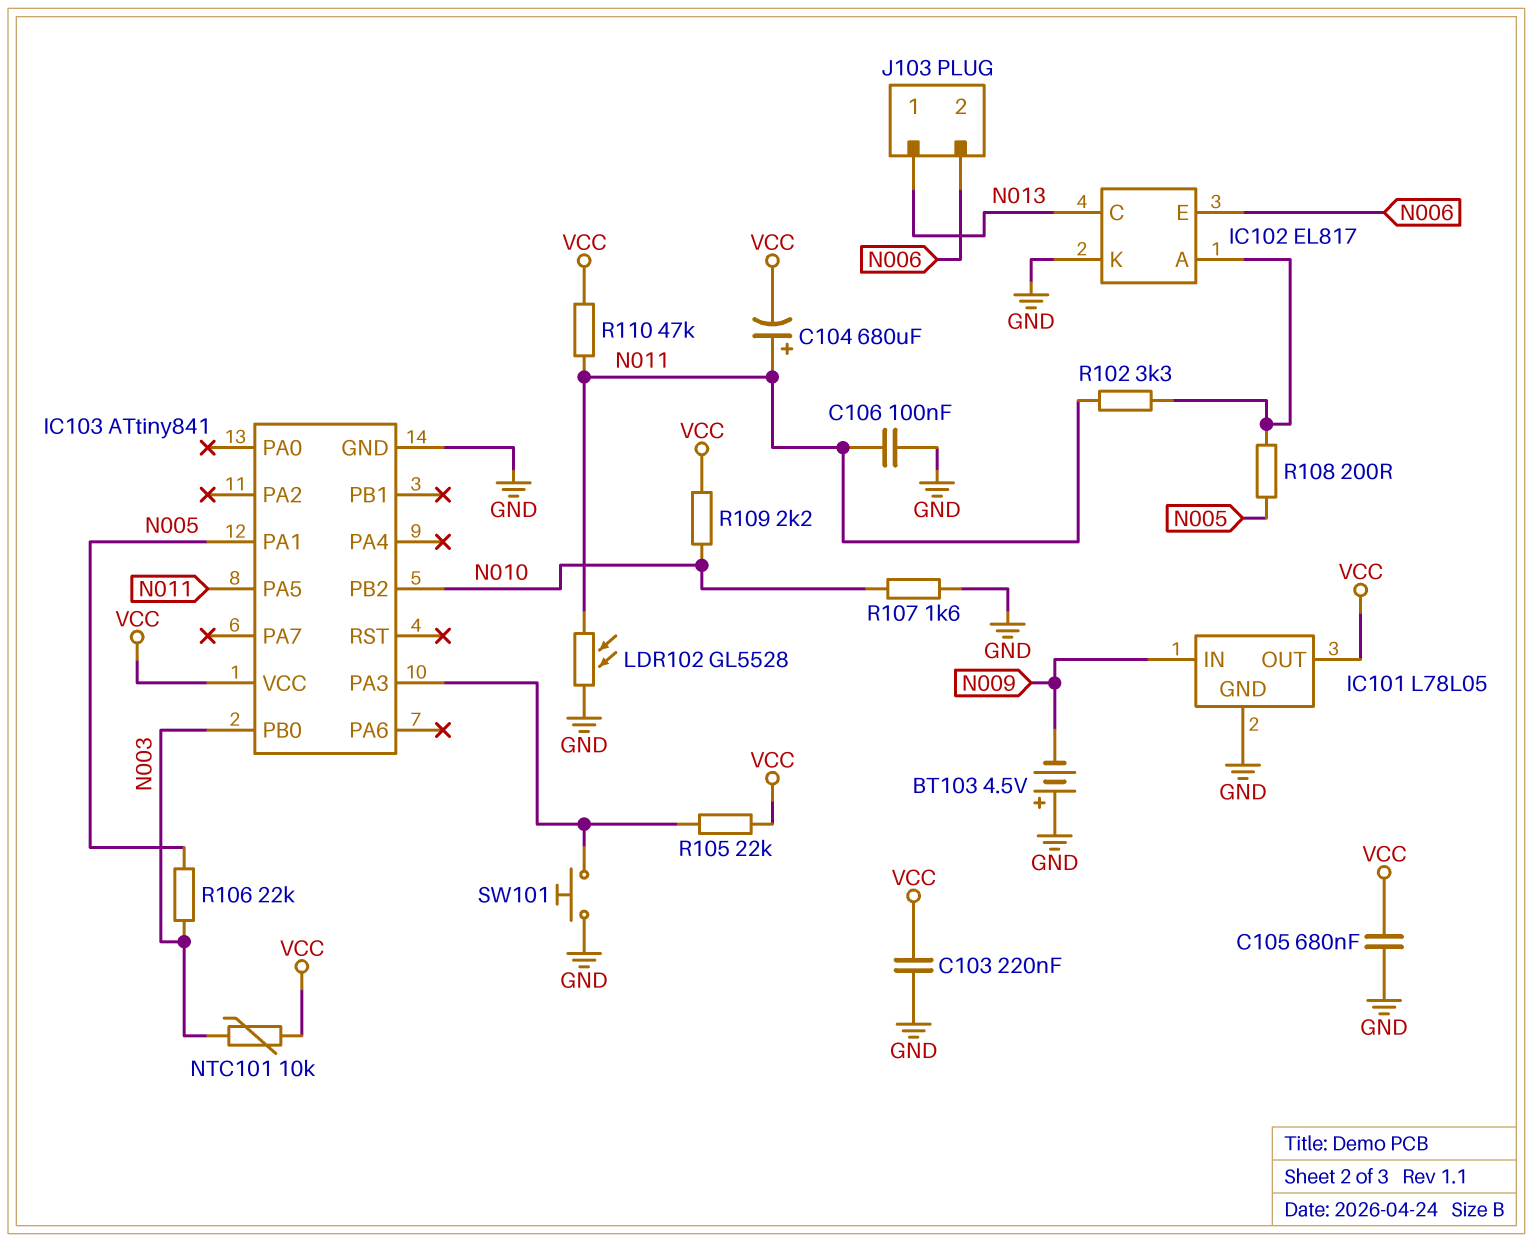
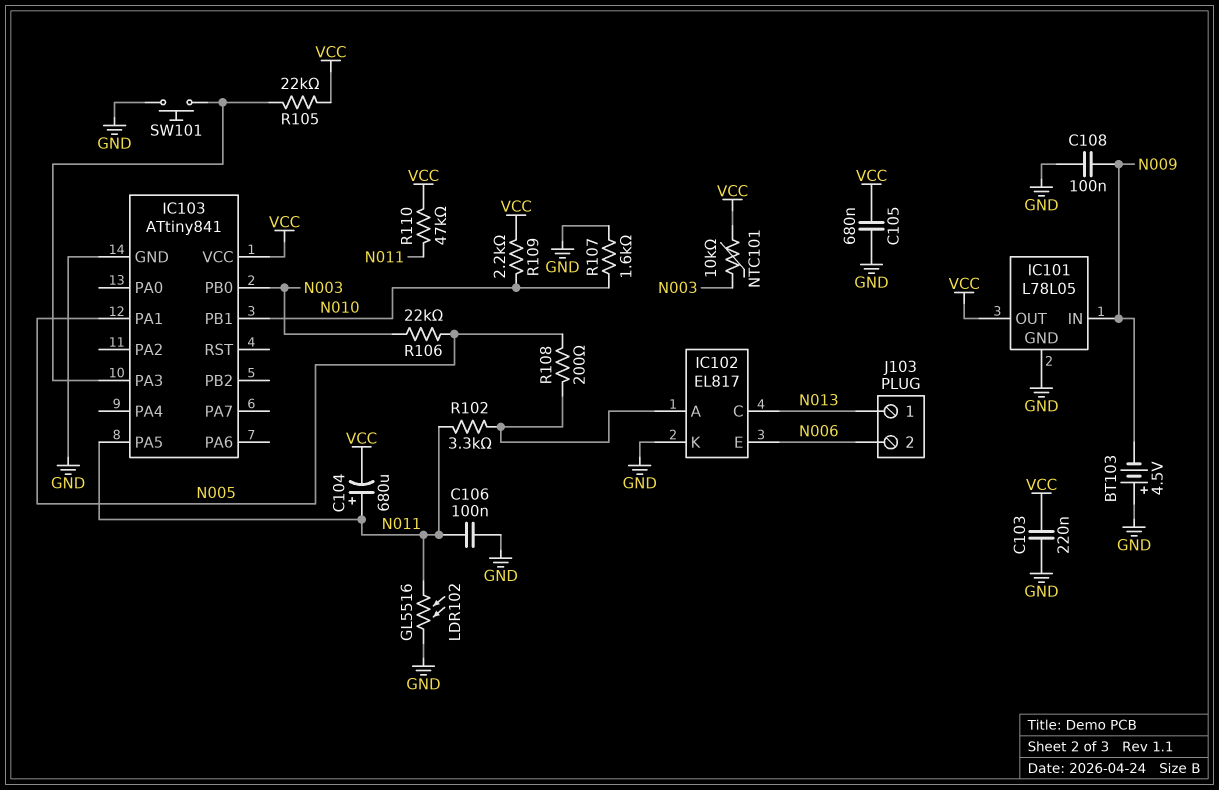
C108: none -> 100nF (GND, N009)
IC103 pin PB1: none -> N010
IC103 pin PB2: N010 -> none
LDR102: GL5528 (GND, N011) -> GL5516 (GND, N011)

